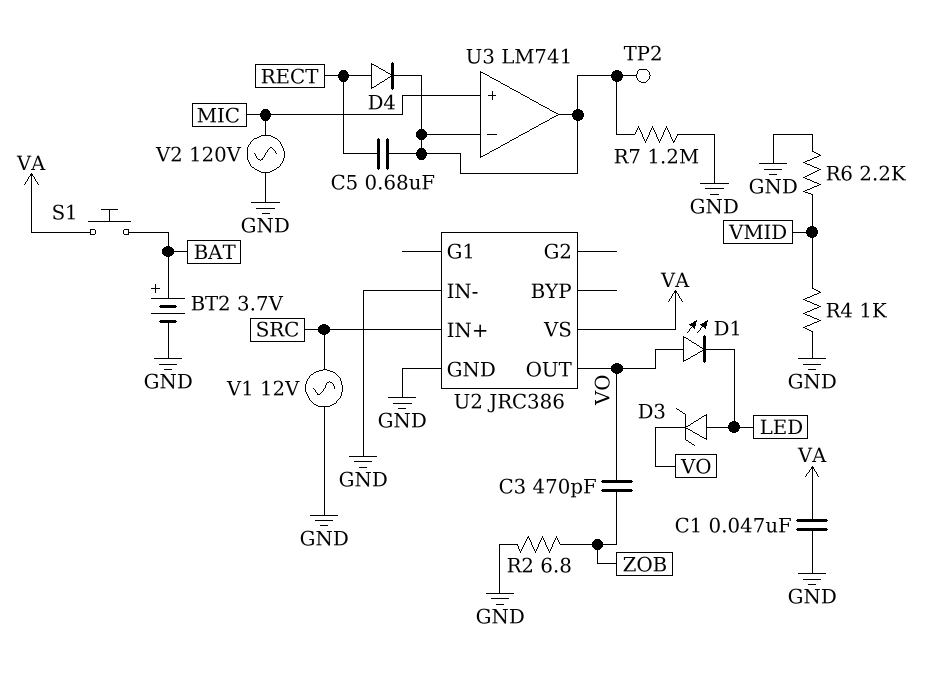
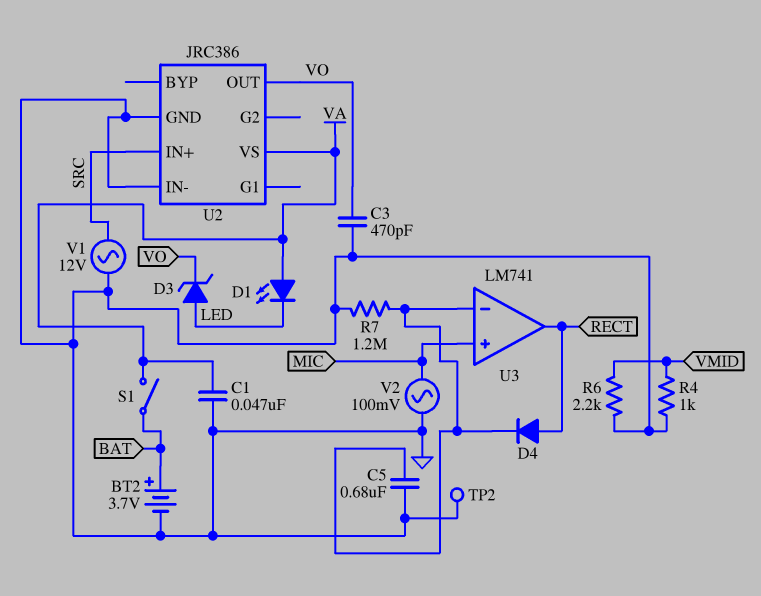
C3: 470pF (VO, ZOB) -> 470pF (GND, VO)
C5: 680nF (RECT, U3/in-) -> 680nF (GND, U3/in-)
D1: LED (A VO, K LED) -> LED (A VA, K LED)
R2: 6.8 (GND, ZOB) -> none
S1: button (BAT, VA) -> switch (BAT, VA)
TP2: test point (U3/in-) -> test point (GND)
U3 pin out: U3/in- -> RECT
V2: AC 120V (GND, MIC) -> AC 100mV (GND, MIC)

